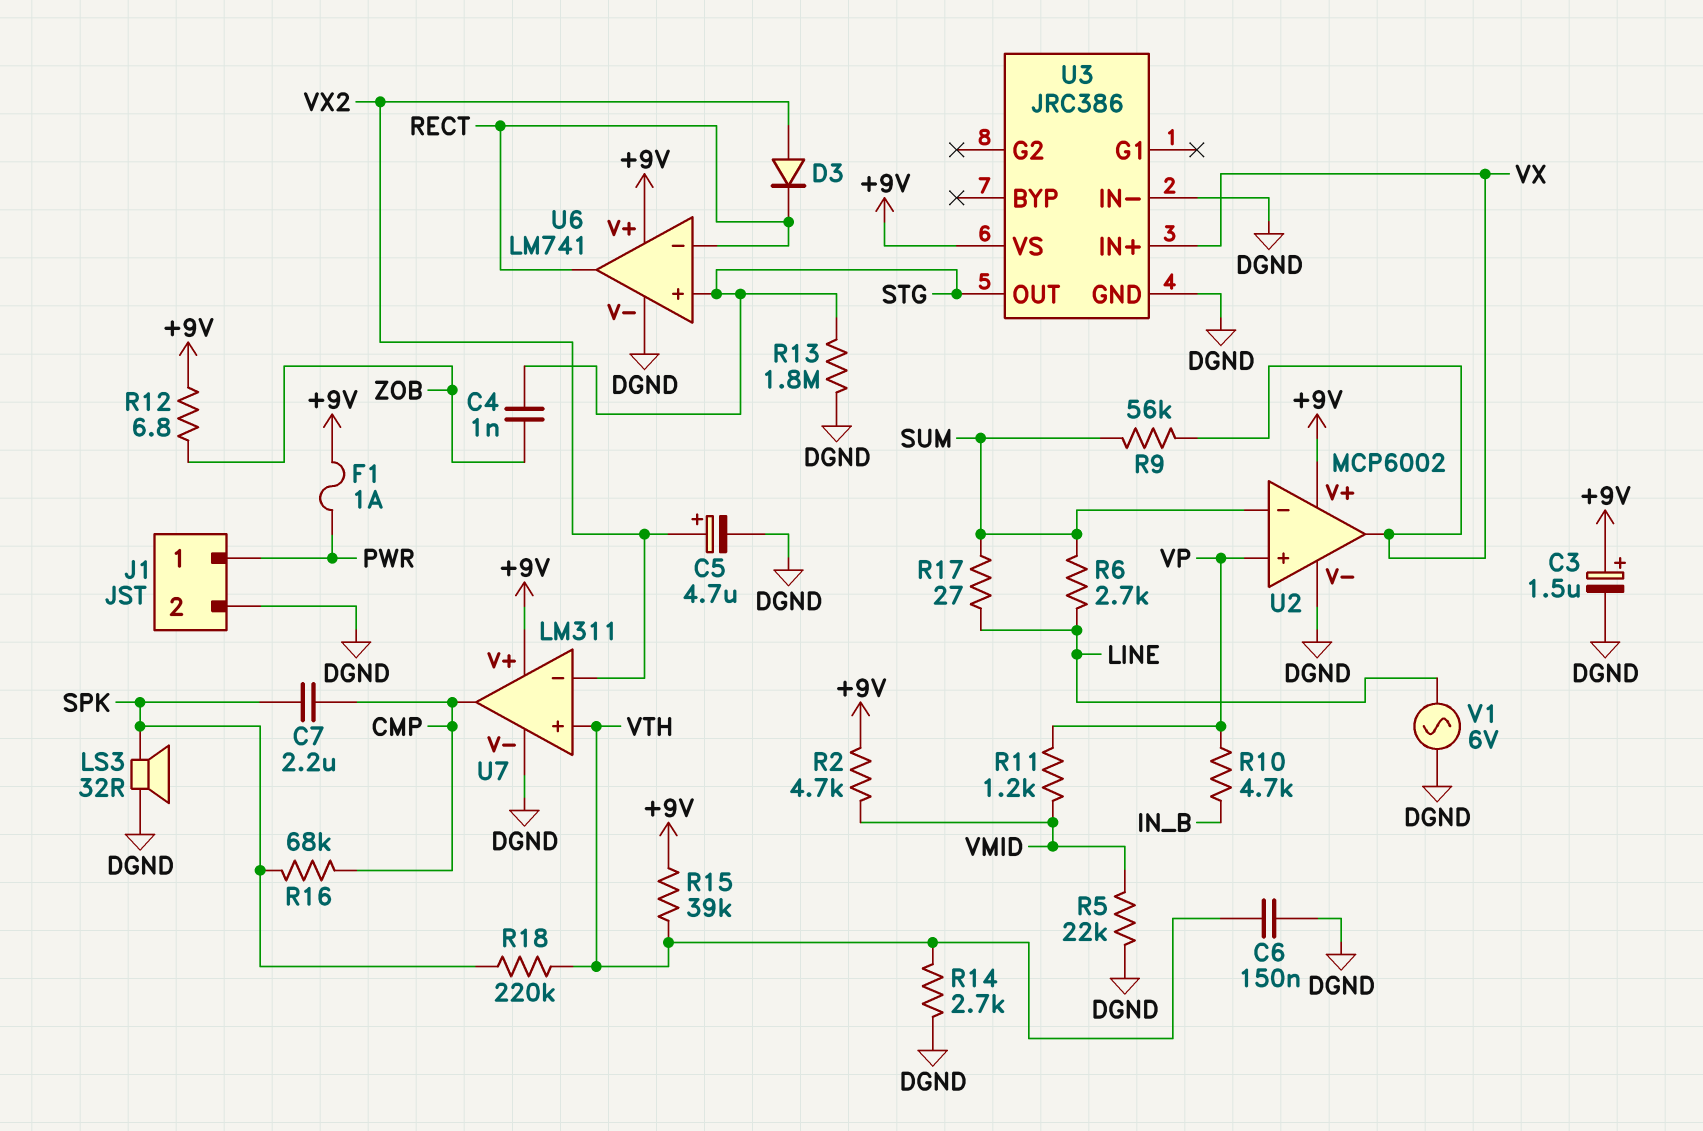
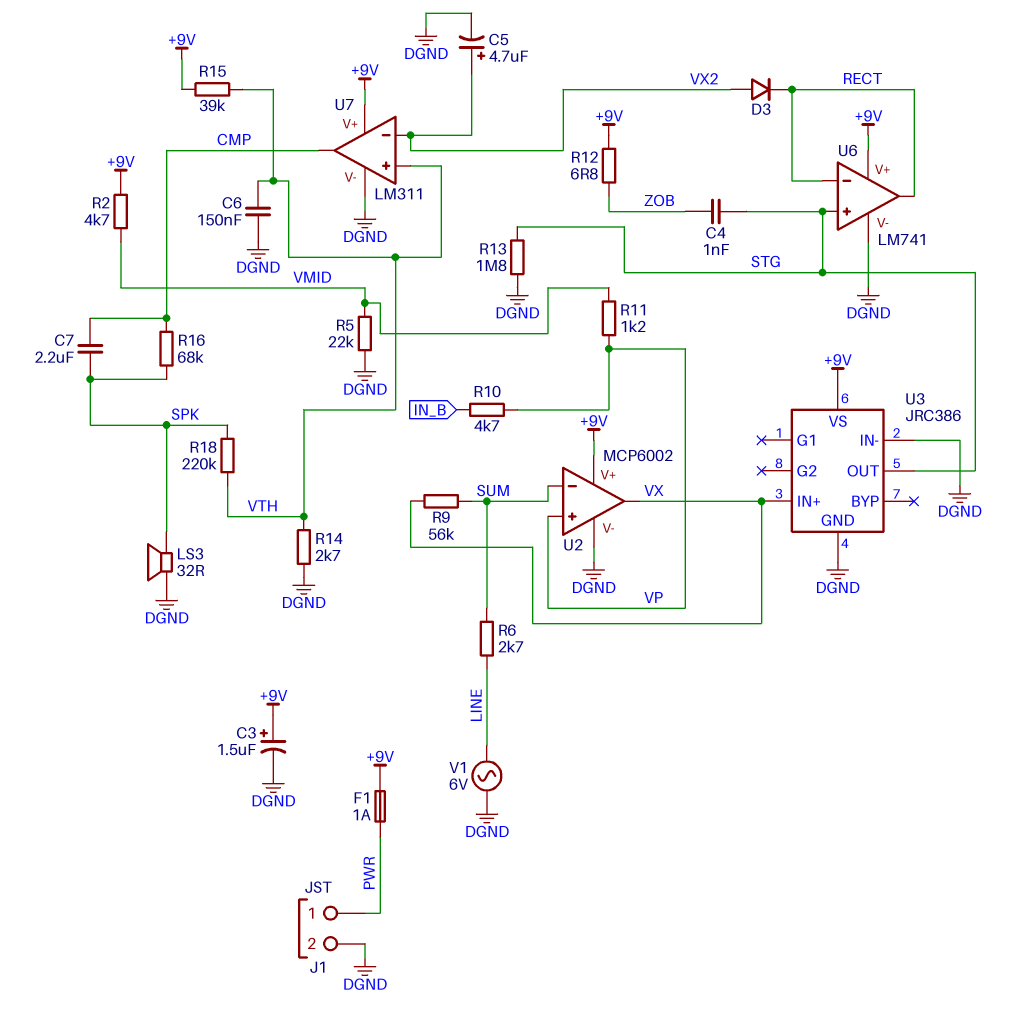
R17: 27 (LINE, SUM) -> none

